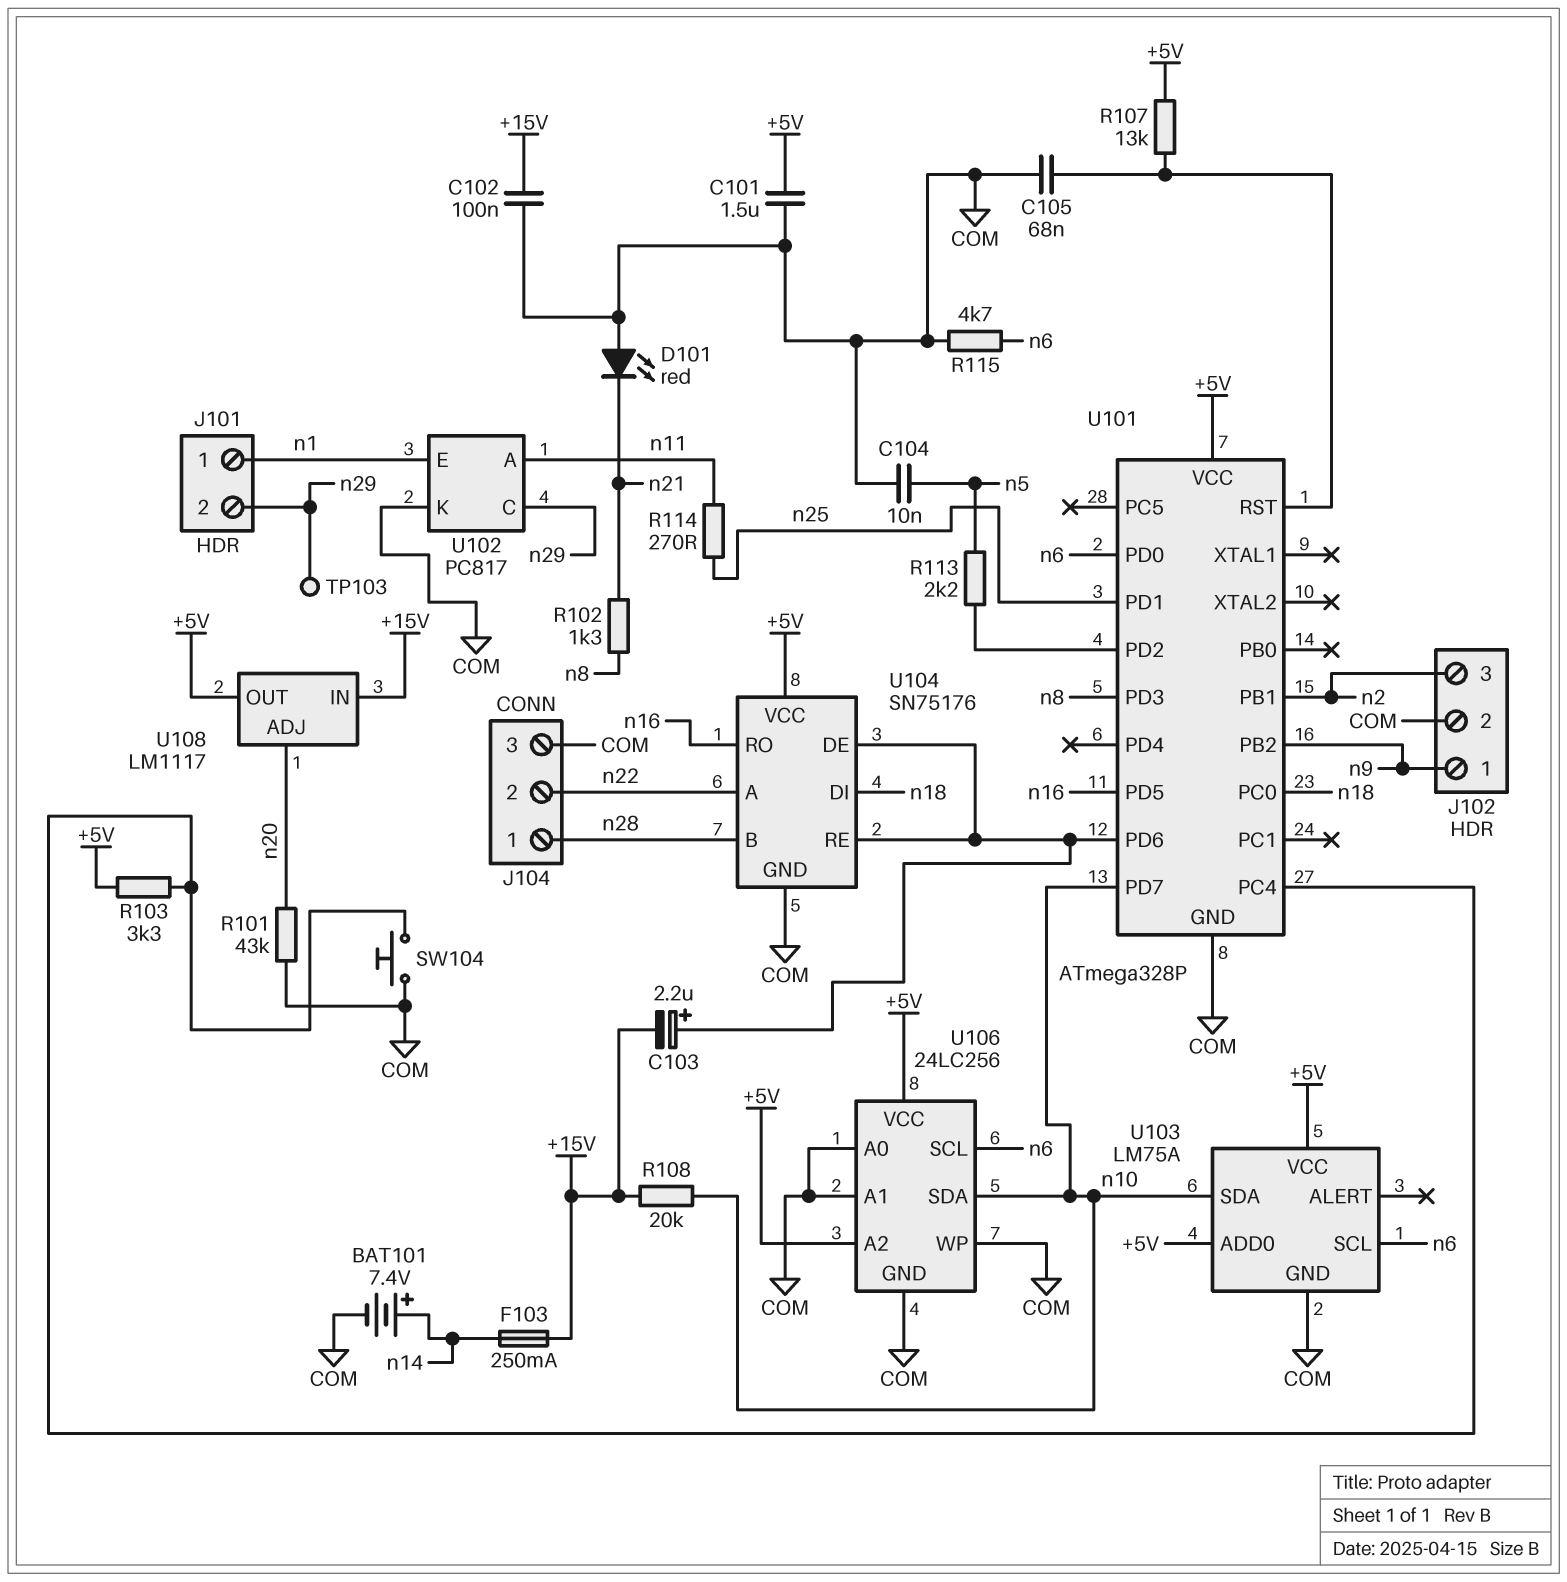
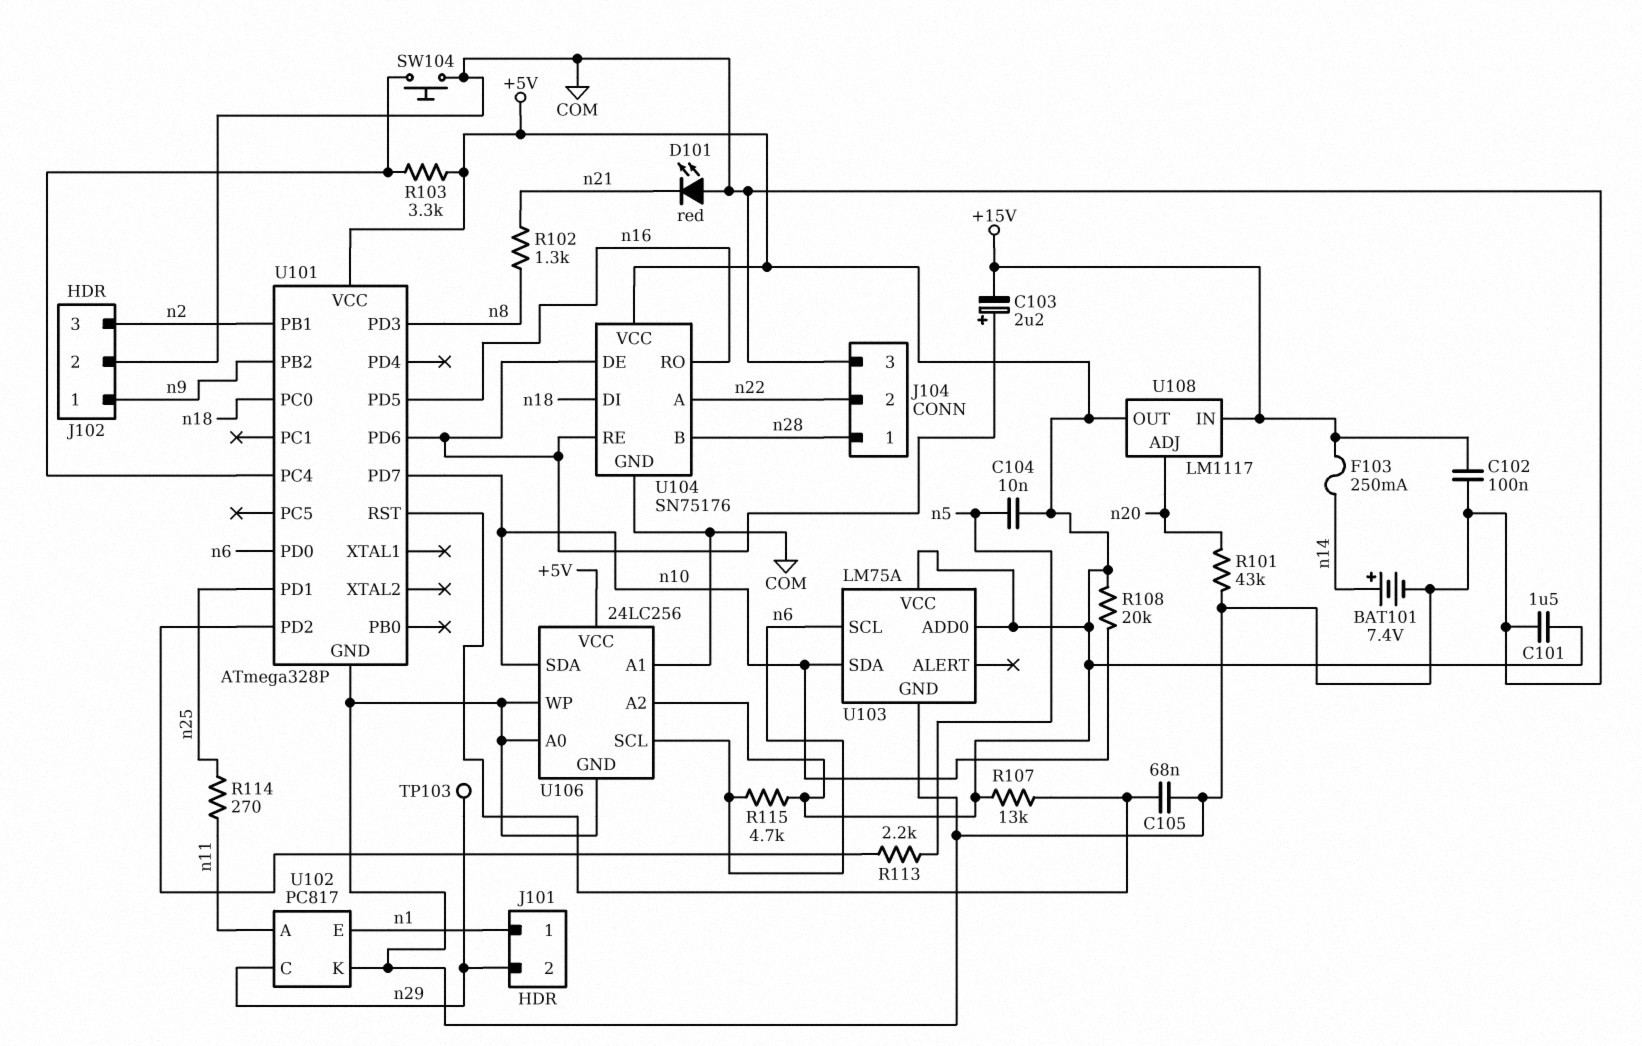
C104: 10nF (COM, n5) -> 10nF (+5V, n5)
R108: 20k (+15V, n10) -> 20k (+5V, n10)
R115: 4.7k (COM, n6) -> 4.7k (+5V, n6)

